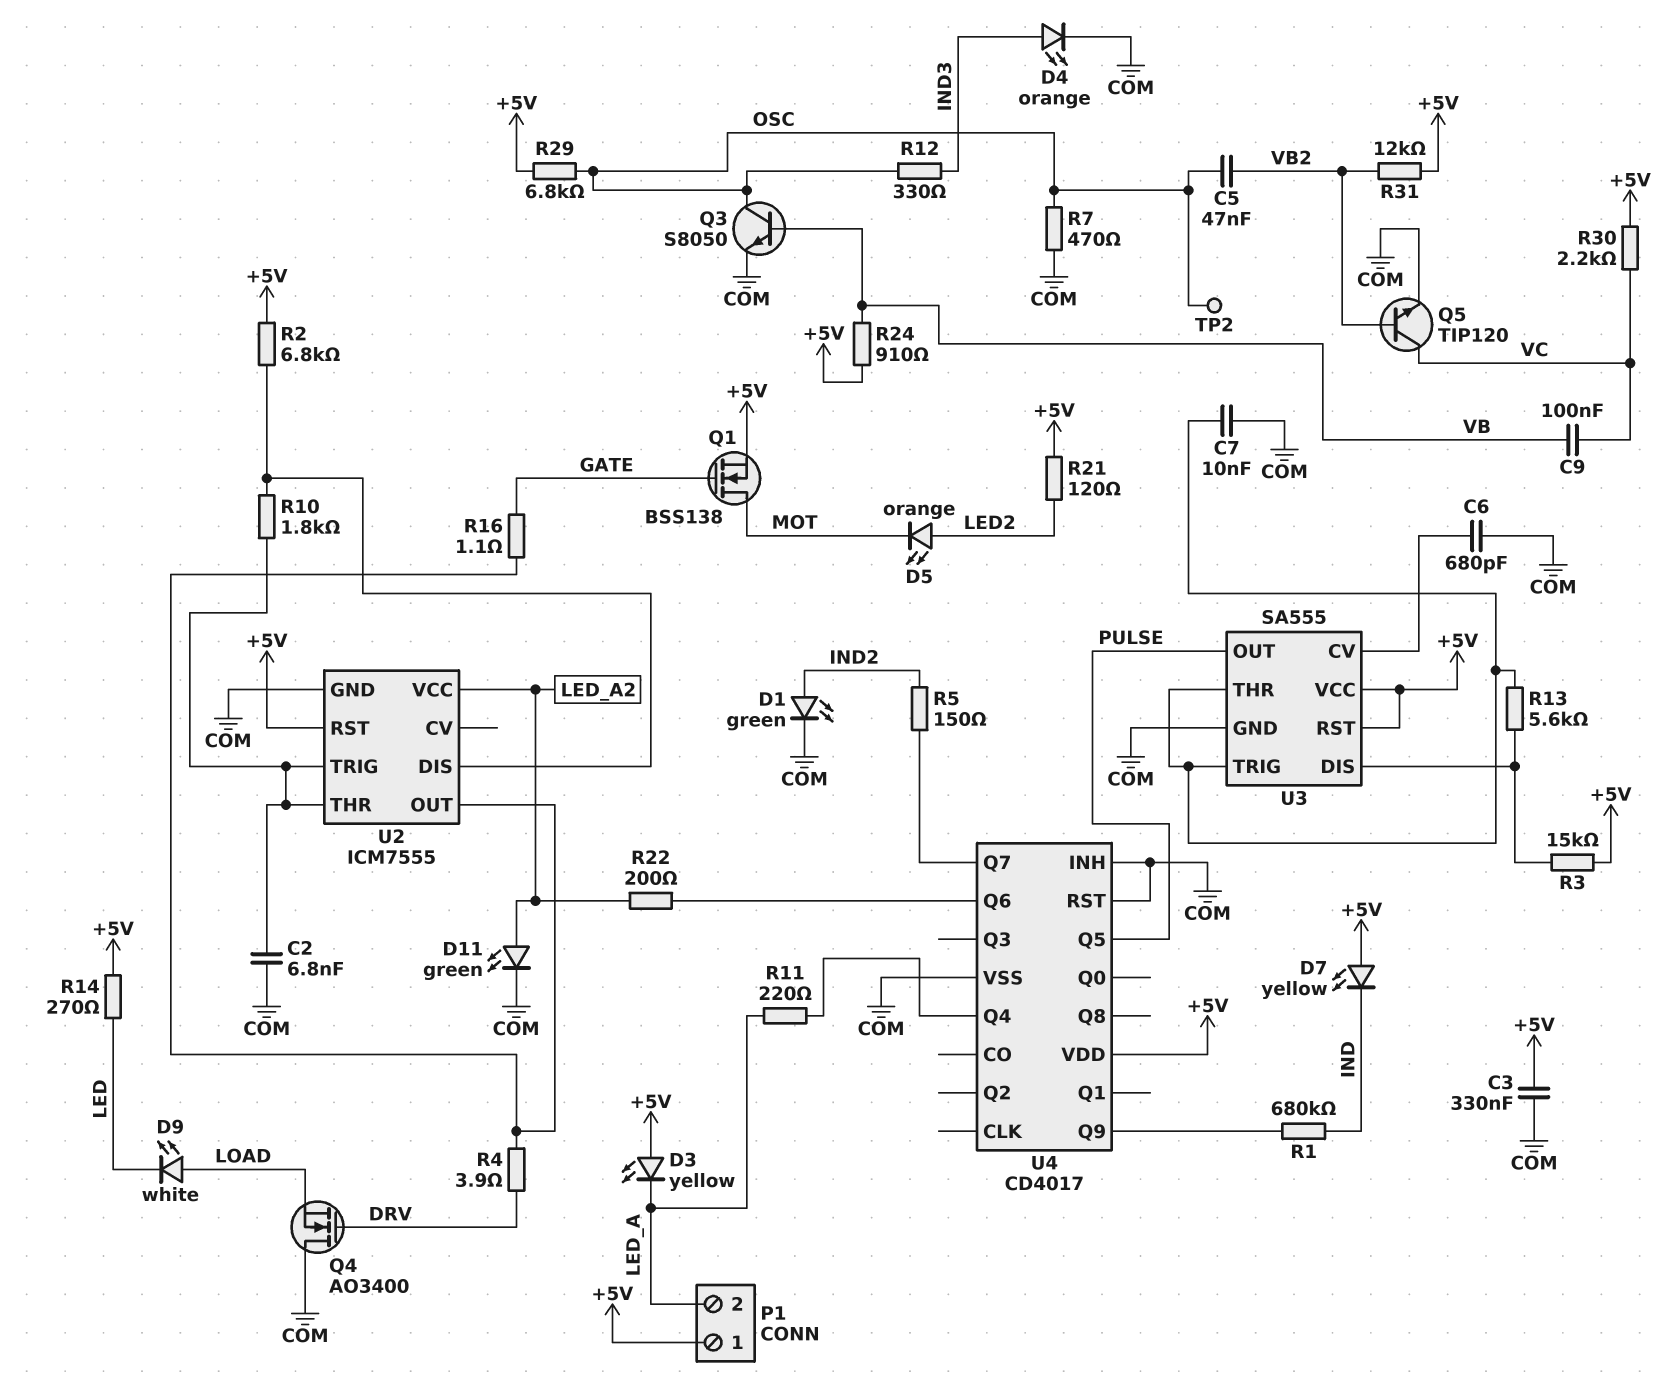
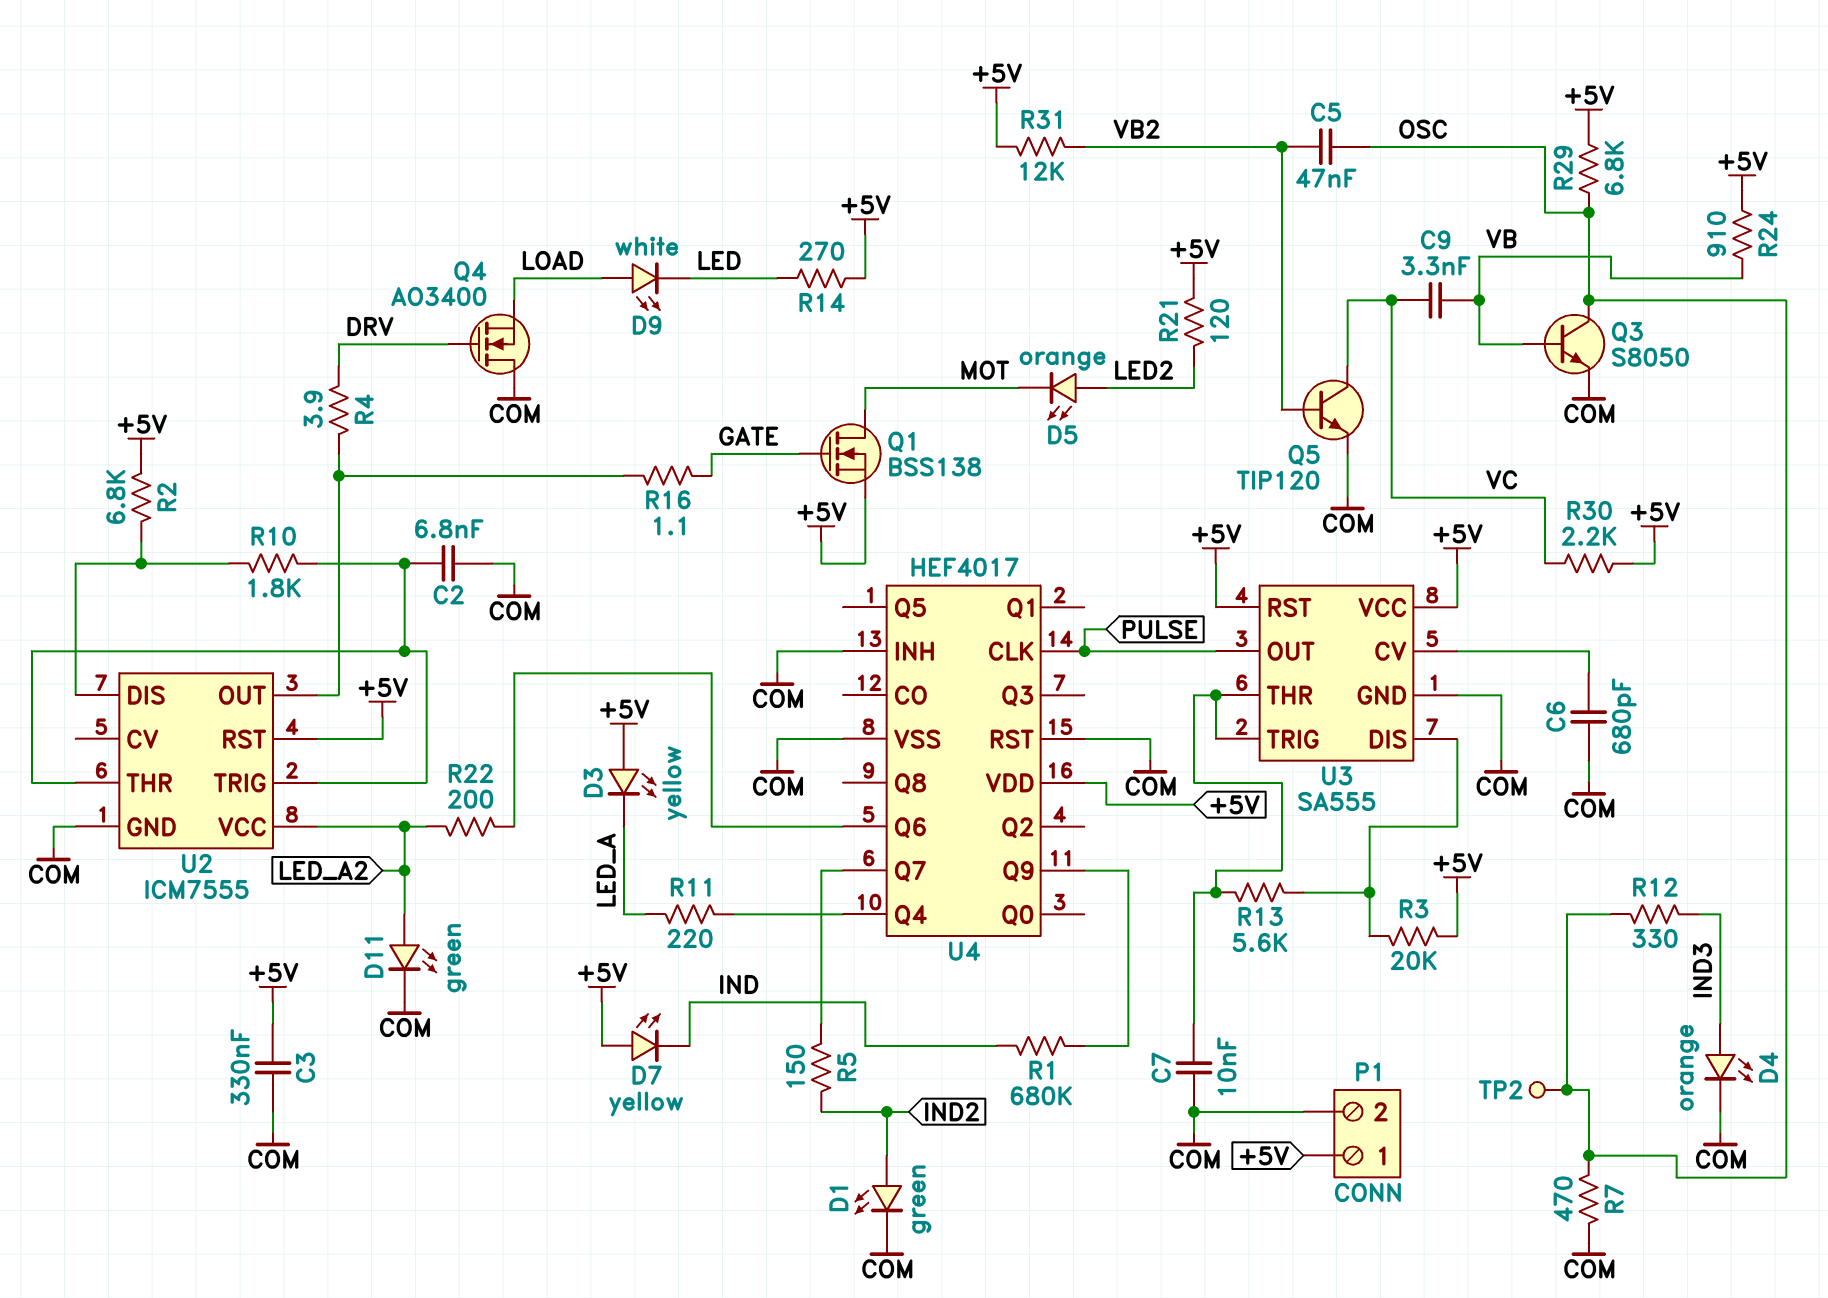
C9: 100nF (VB, VC) -> 3.3nF (VB, VC)
P1 pin 2: LED_A -> COM
R3: 15k (+5V, U3/DIS) -> 20k (+5V, U3/DIS)
U4: CD4017 -> HEF4017
U4 pin CLK: none -> PULSE
U4 pin Q5: PULSE -> none

